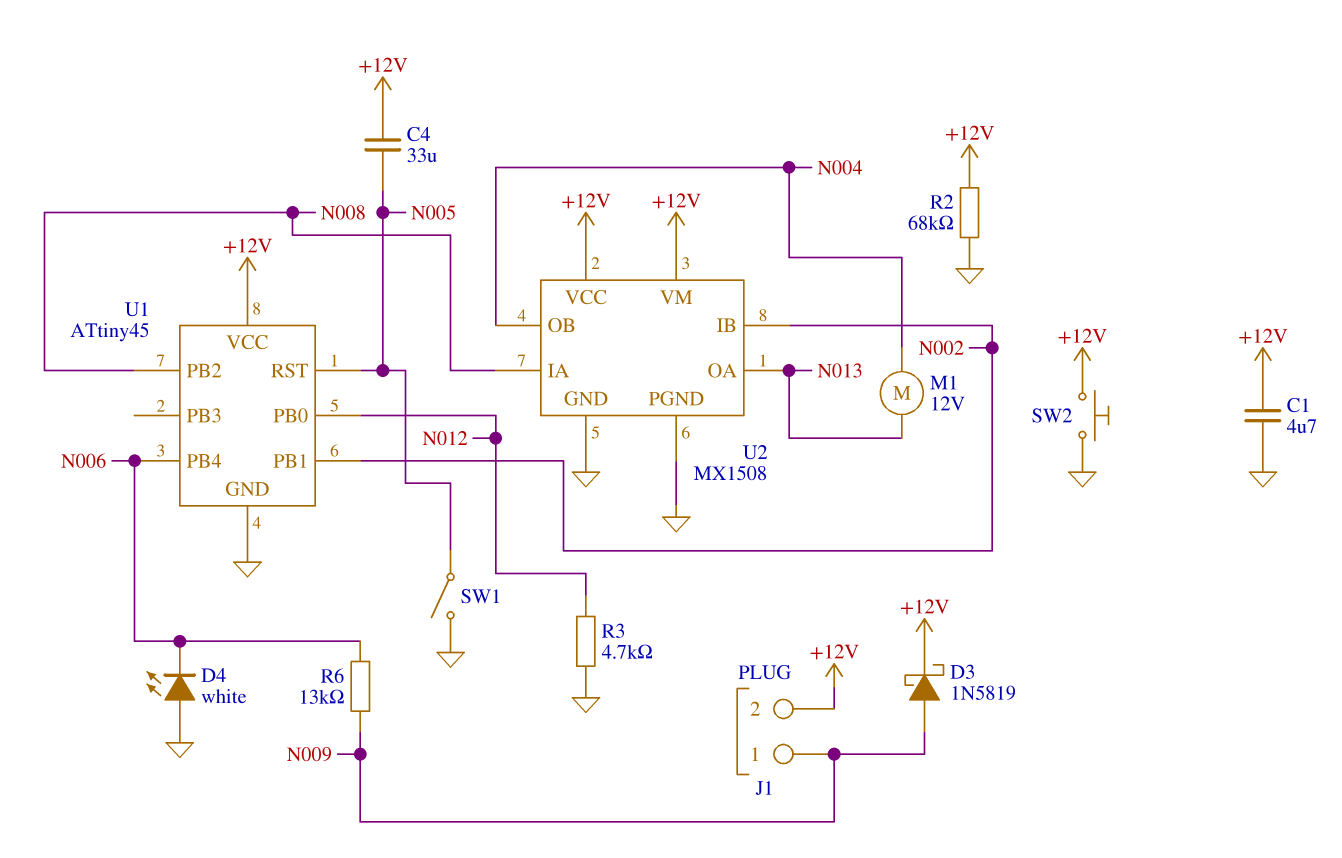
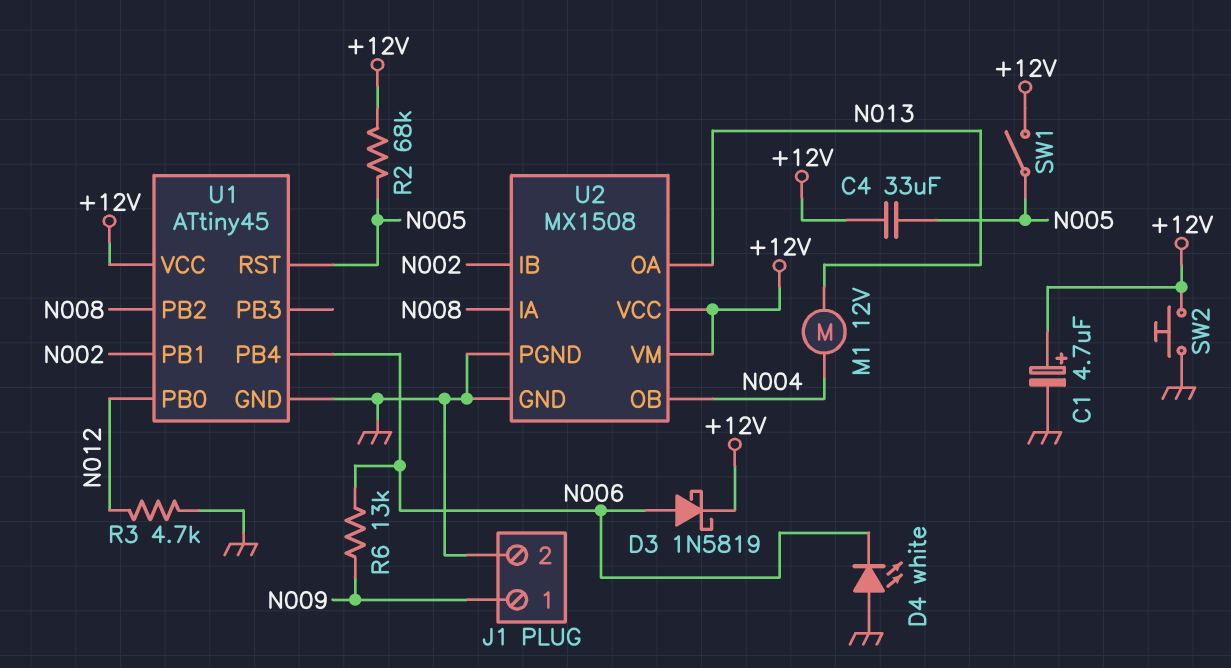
C1: 4.7uF (+12V, GND) -> 4.7uF (plus +12V, minus GND)
D3: schottky 1N5819 (A N009, K +12V) -> schottky 1N5819 (A N006, K +12V)
J1 pin 2: +12V -> GND
R2: 68k (+12V, GND) -> 68k (+12V, N005)
SW1: switch (GND, N005) -> switch (+12V, N005)

